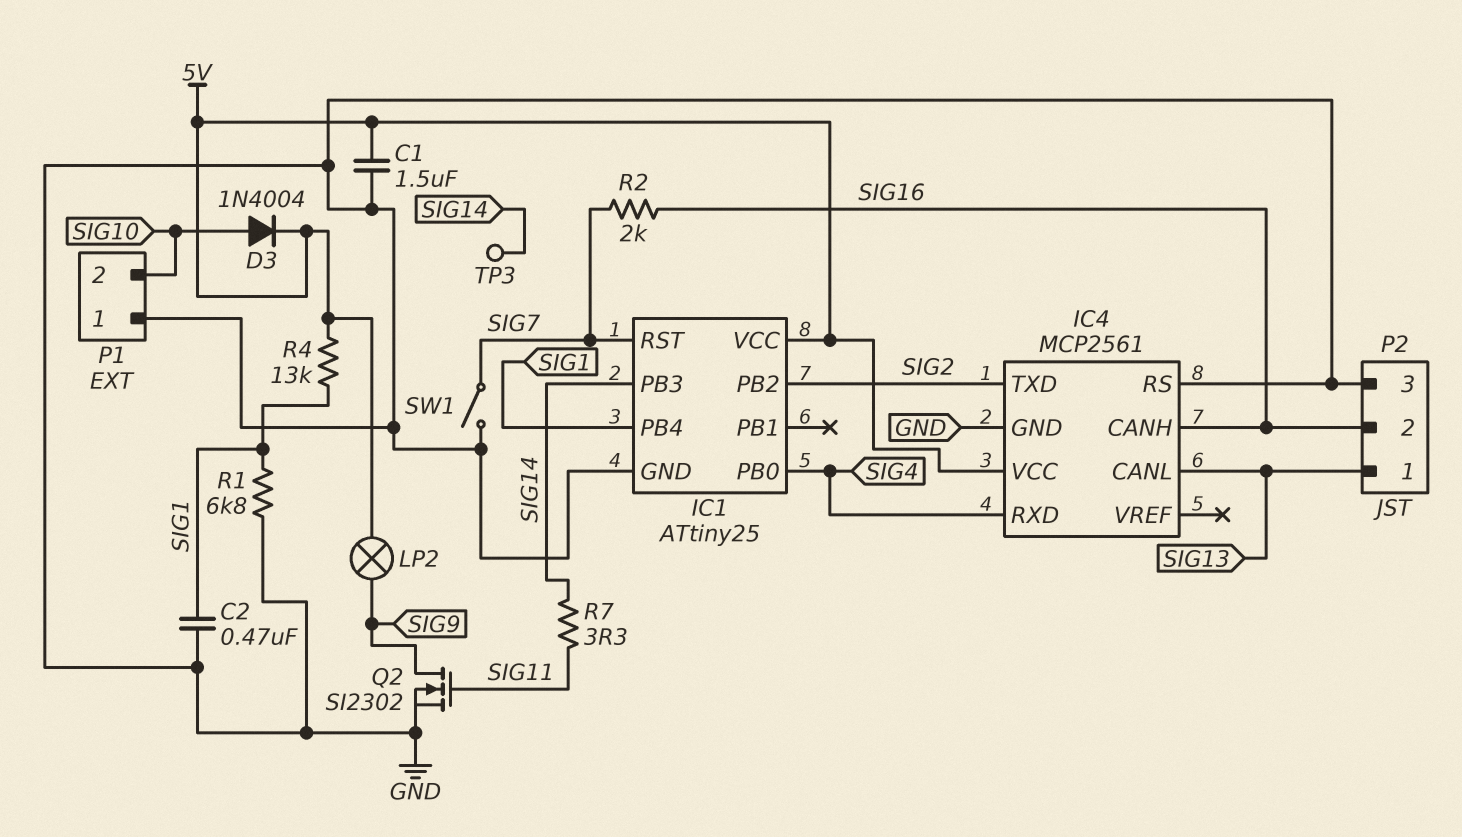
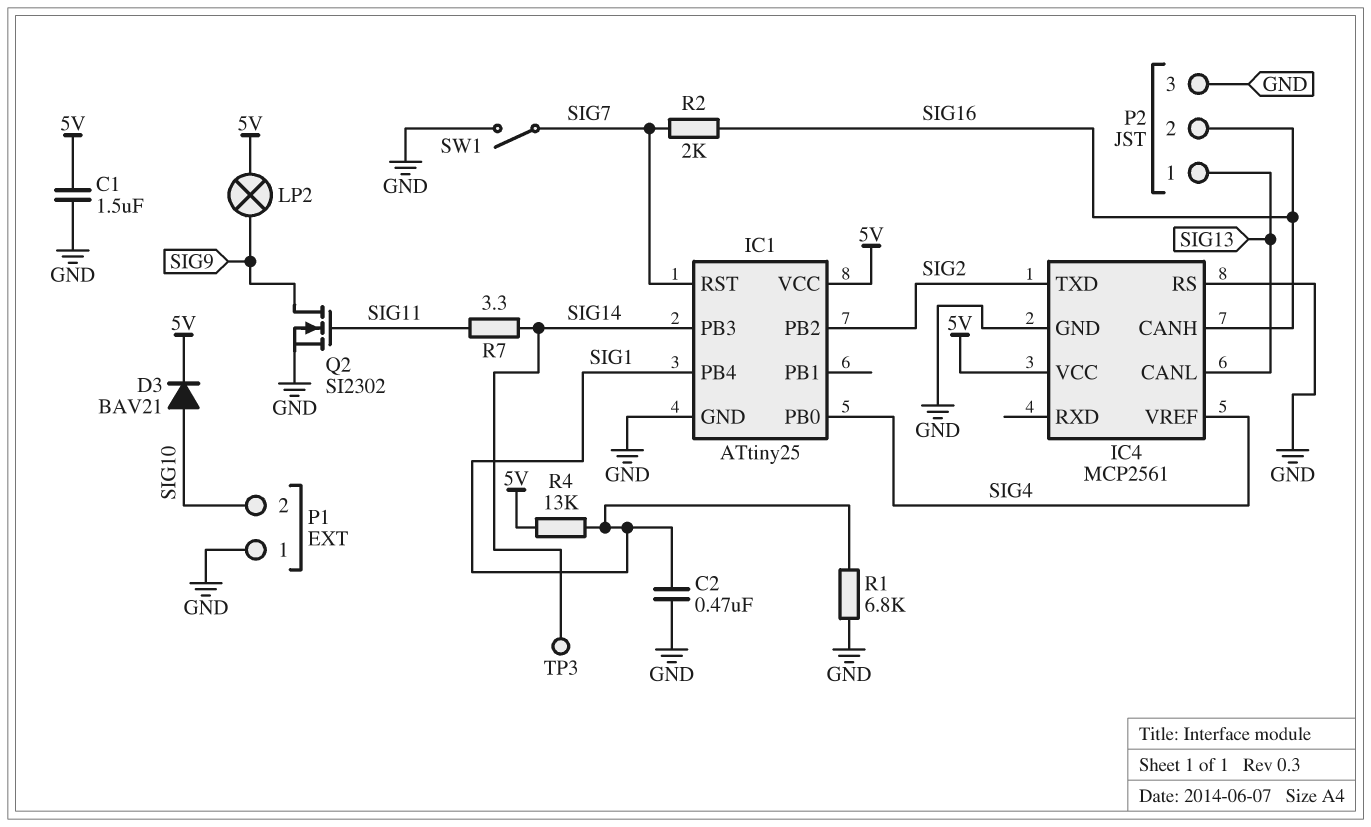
D3: diode 1N4004 (A SIG10, K 5V) -> diode BAV21 (A SIG10, K 5V)
IC4 pin RXD: SIG4 -> none
IC4 pin VREF: none -> SIG4

